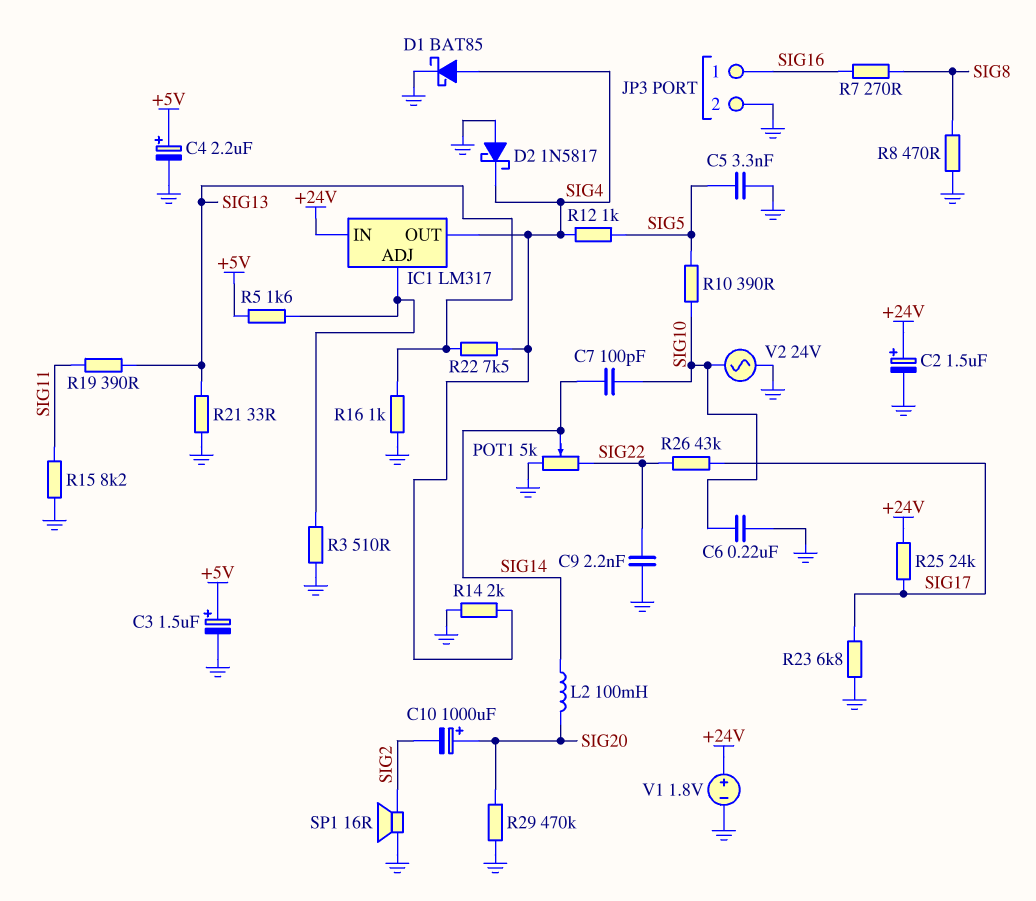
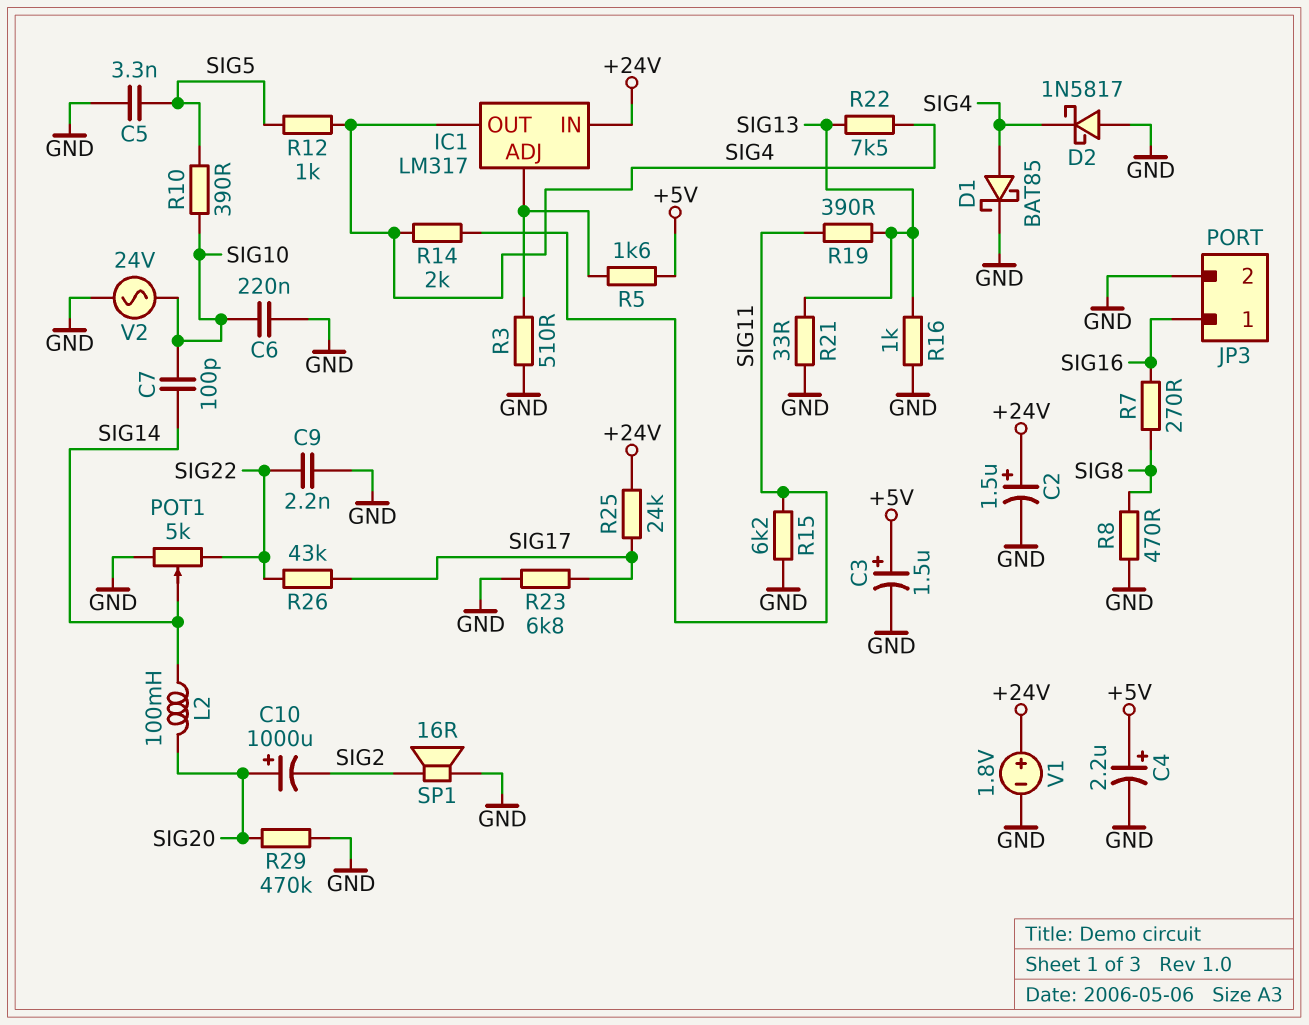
R14: 2k (GND, SIG4) -> 2k (SIG4, SIG11)
R15: 8.2k (GND, SIG11) -> 6.2k (GND, SIG11)

